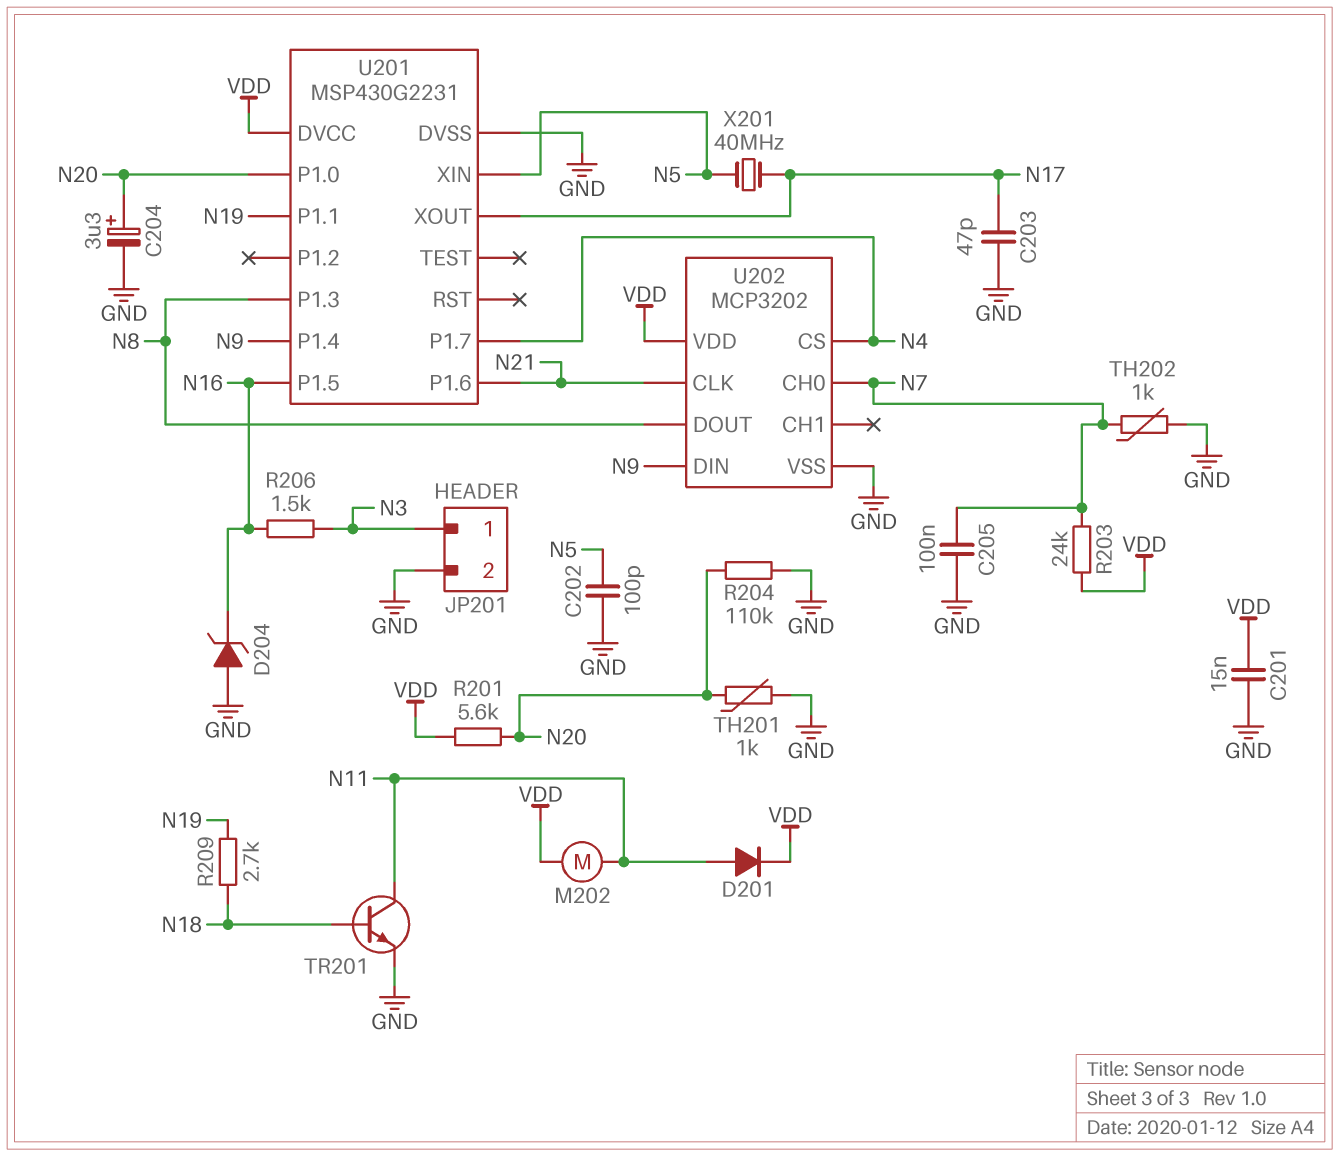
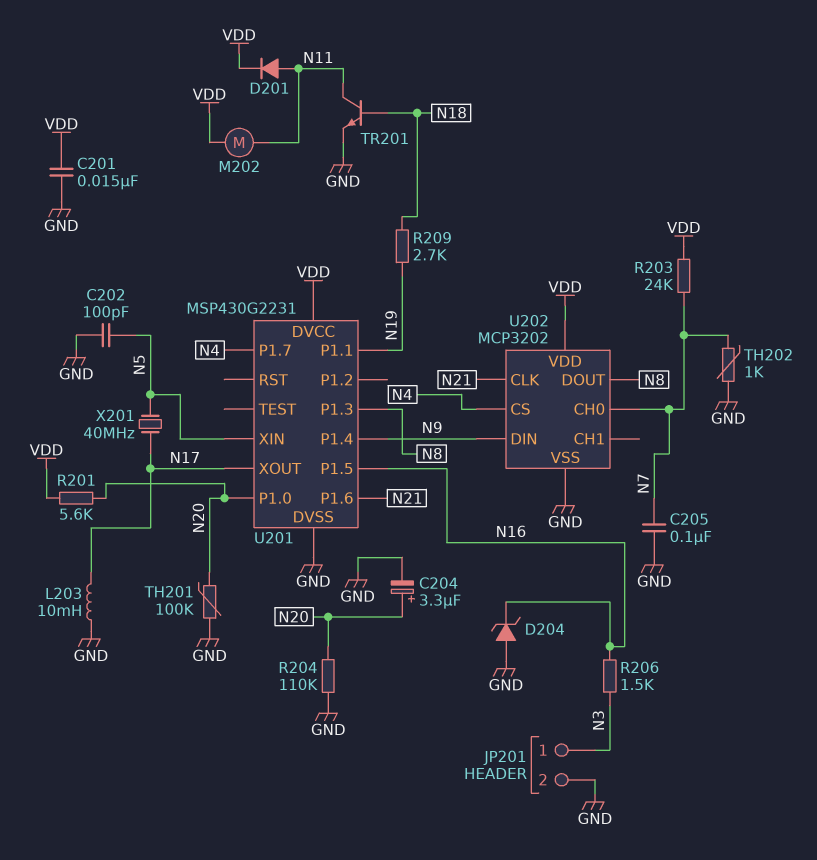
C203: 47pF (GND, N17) -> none
L203: none -> 10mH (GND, N17)
TH201: 1k (GND, N20) -> 100k (GND, N20)

